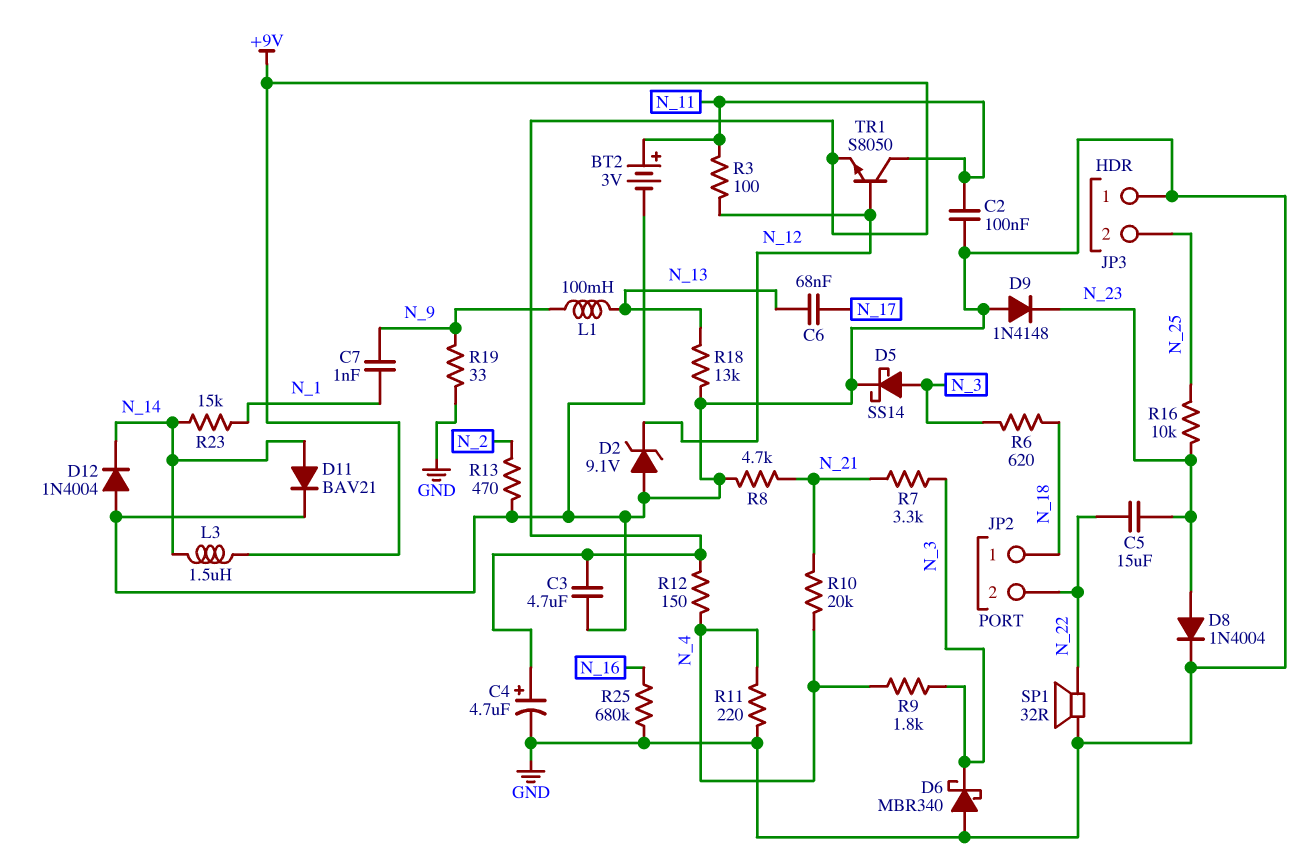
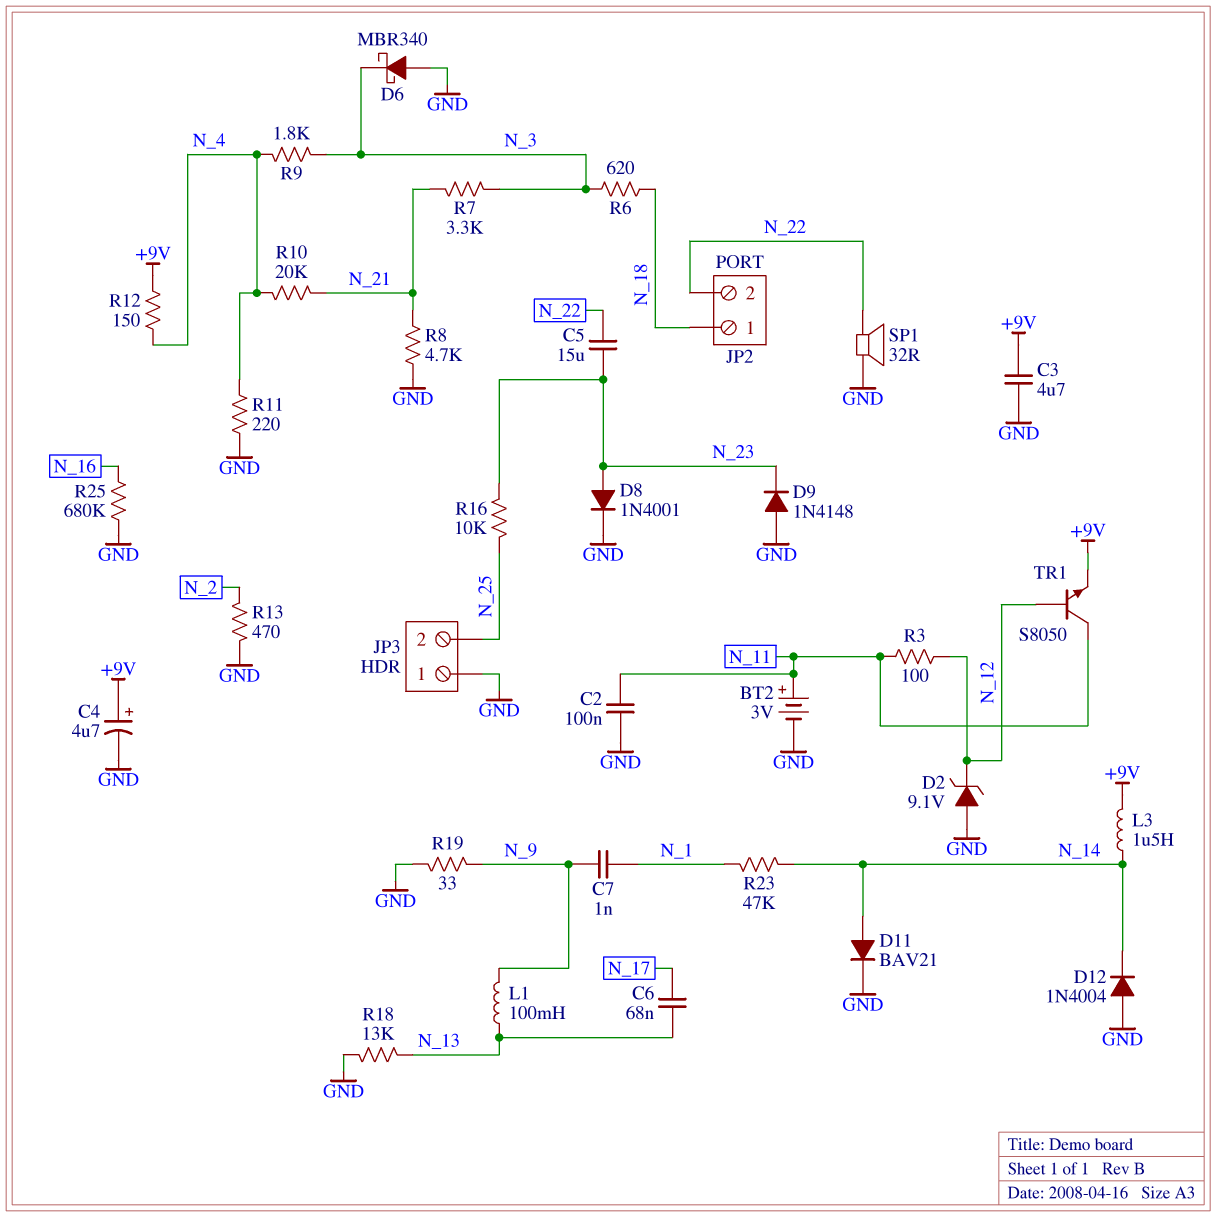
D5: schottky SS14 (A N_3, K GND) -> none
D8: diode 1N4004 (A N_23, K GND) -> diode 1N4001 (A N_23, K GND)
R23: 15k (N_1, N_14) -> 47k (N_1, N_14)

